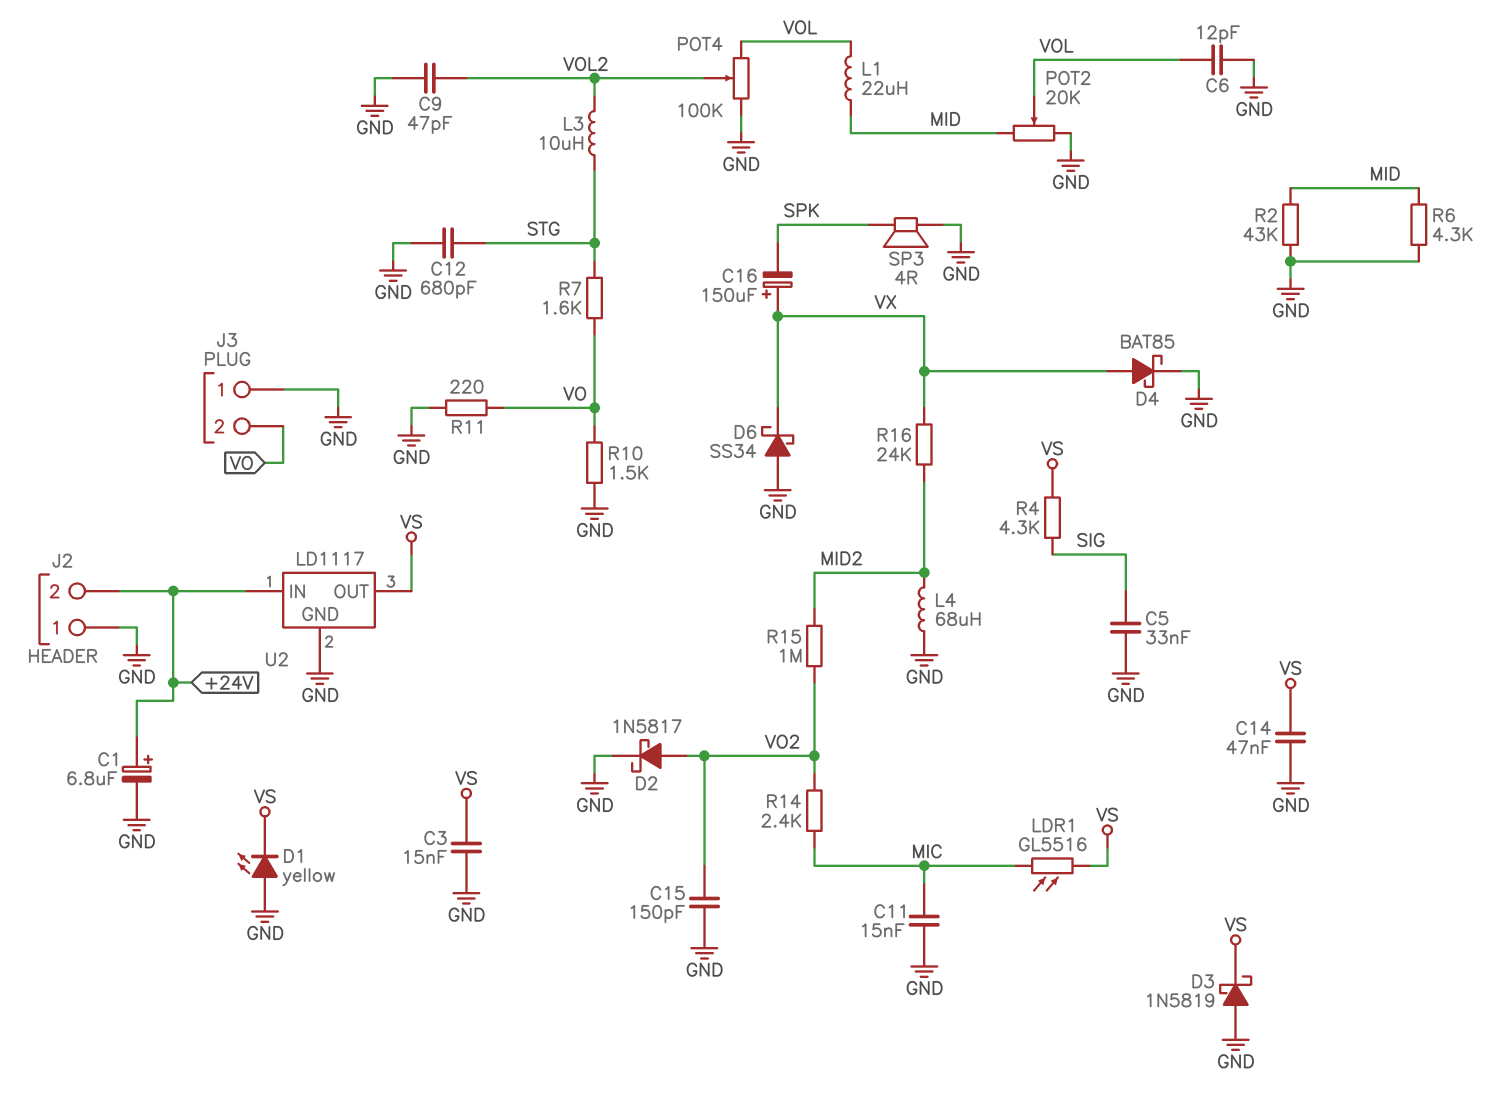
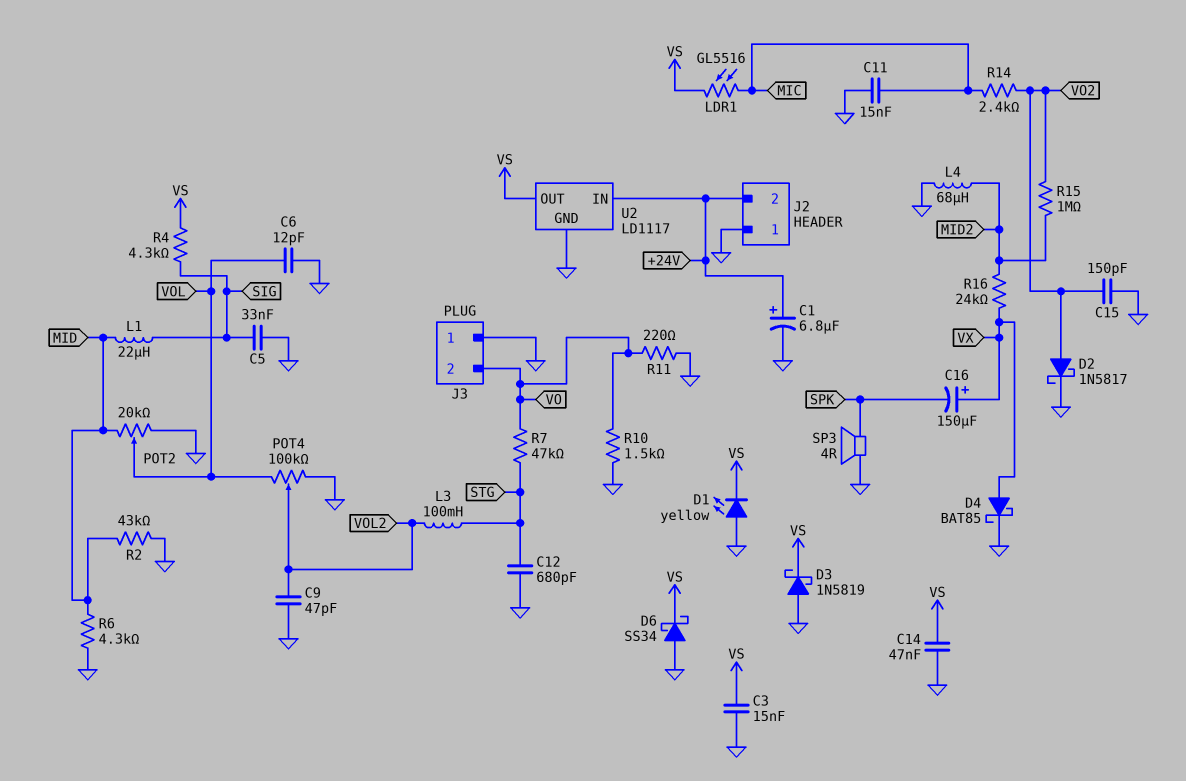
D6: schottky SS34 (A GND, K VX) -> schottky SS34 (A GND, K VS)
L1: 22uH (MID, VOL) -> 22uH (MID, SIG)
L3: 10uH (STG, VOL2) -> 100mH (STG, VOL2)
R7: 1.6k (STG, VO) -> 47k (STG, VO)

